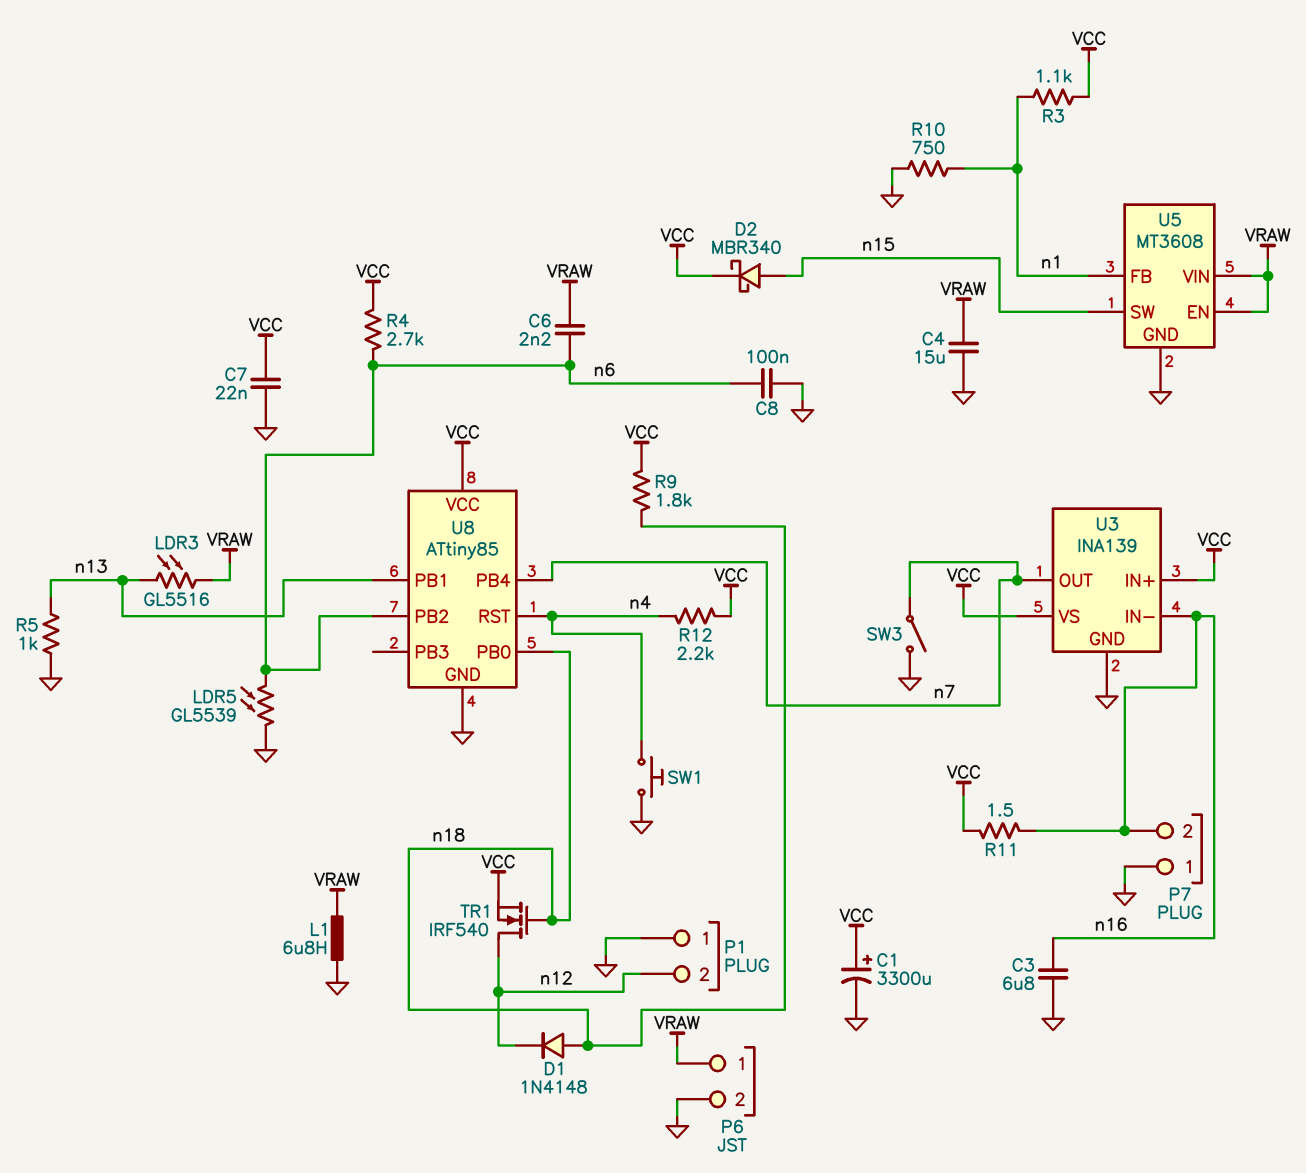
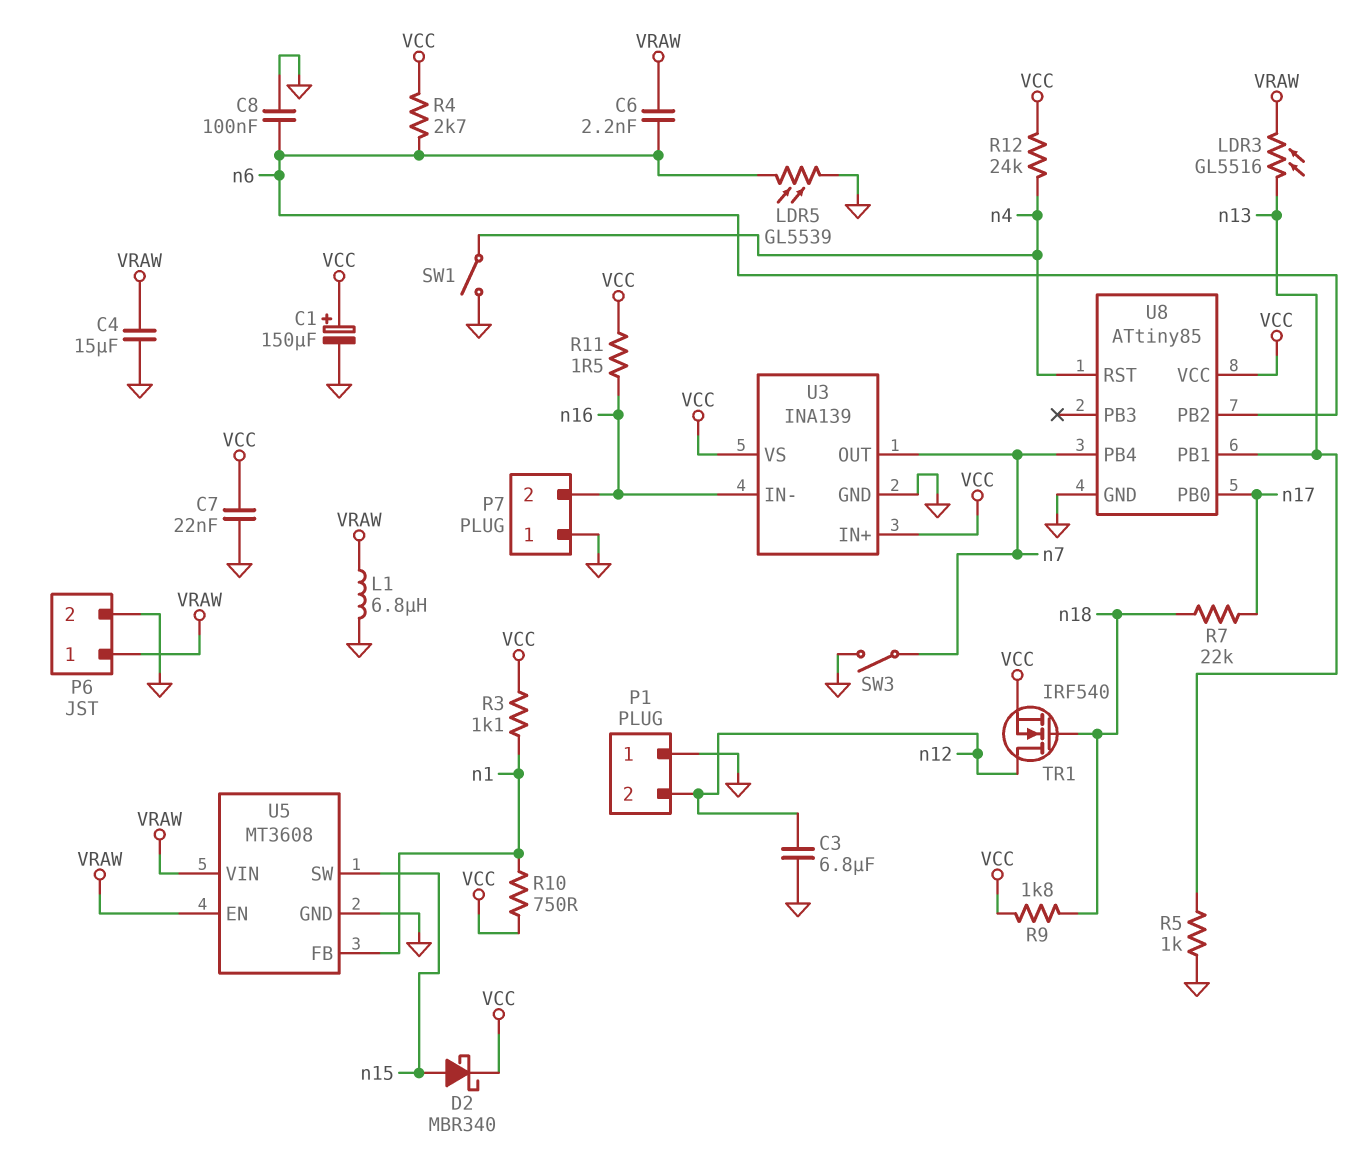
C1: 3300uF (plus VCC, minus GND) -> 150uF (plus VCC, minus GND)
C3: 6.8uF (GND, n16) -> 6.8uF (GND, n12)
D1: diode 1N4148 (A n18, K n12) -> none
R7: none -> 22k (n17, n18)
R10: 750 (GND, n1) -> 750 (VCC, n1)
R12: 2.2k (VCC, n4) -> 24k (VCC, n4)
SW1: button (GND, n4) -> switch (GND, n4)
U8 pin PB0: n18 -> n17

